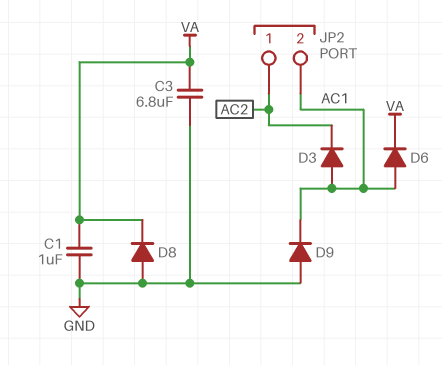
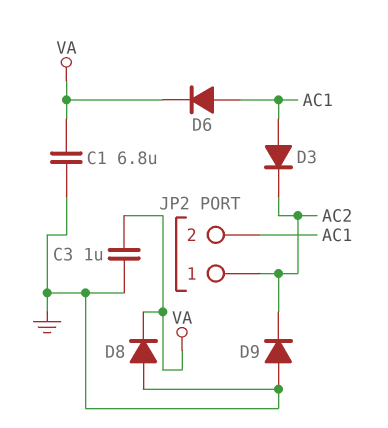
C1: 1uF (GND, VA) -> 6.8uF (GND, VA)
C3: 6.8uF (GND, VA) -> 1uF (GND, VA)
D9: diode (A GND, K AC1) -> diode (A GND, K AC2)

